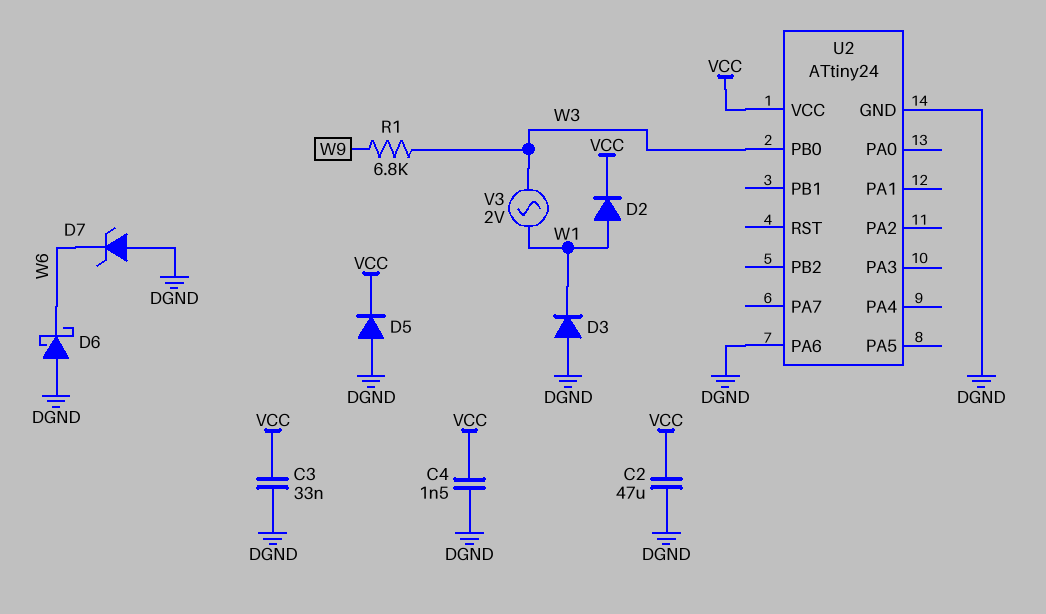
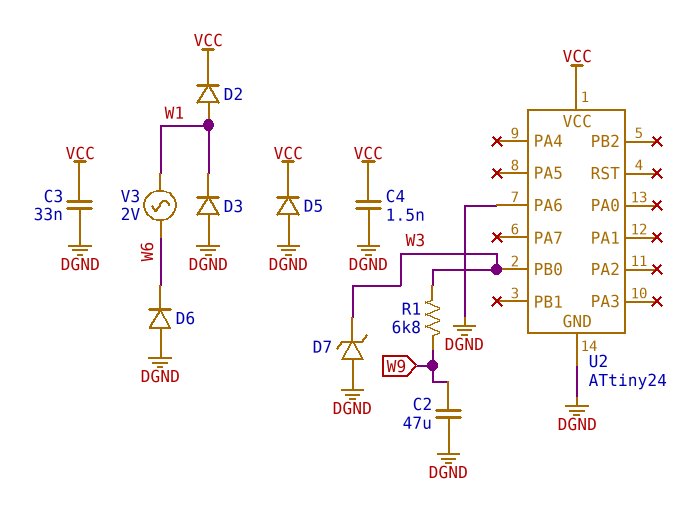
C2: 47uF (DGND, VCC) -> 47uF (DGND, W9)
D6: schottky (A DGND, K W6) -> diode (A DGND, K W6)
D7: zener (A DGND, K W6) -> zener (A DGND, K W3)
V3: AC 2V (W1, W3) -> AC 2V (W1, W6)

